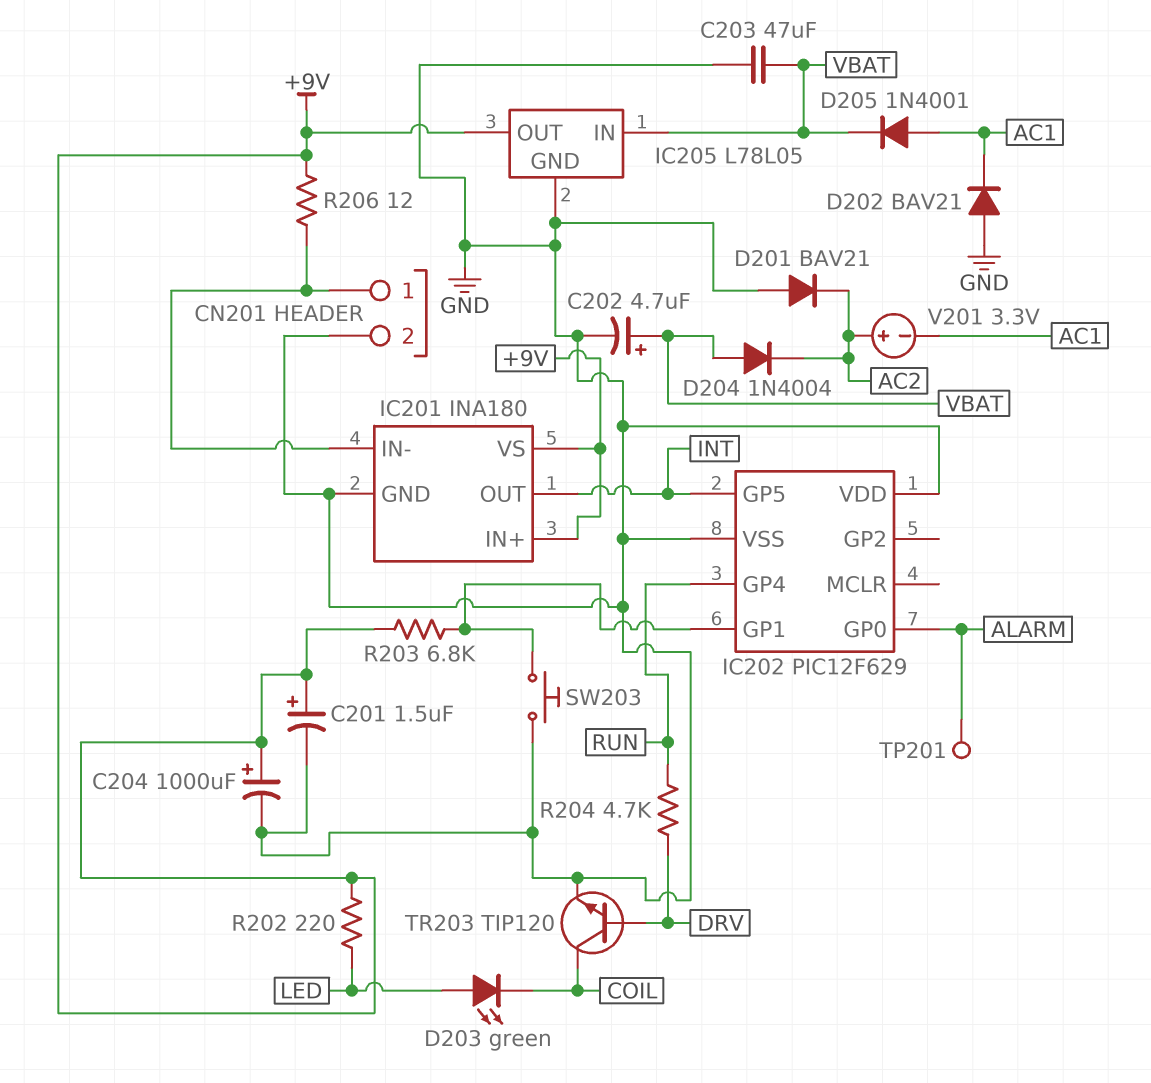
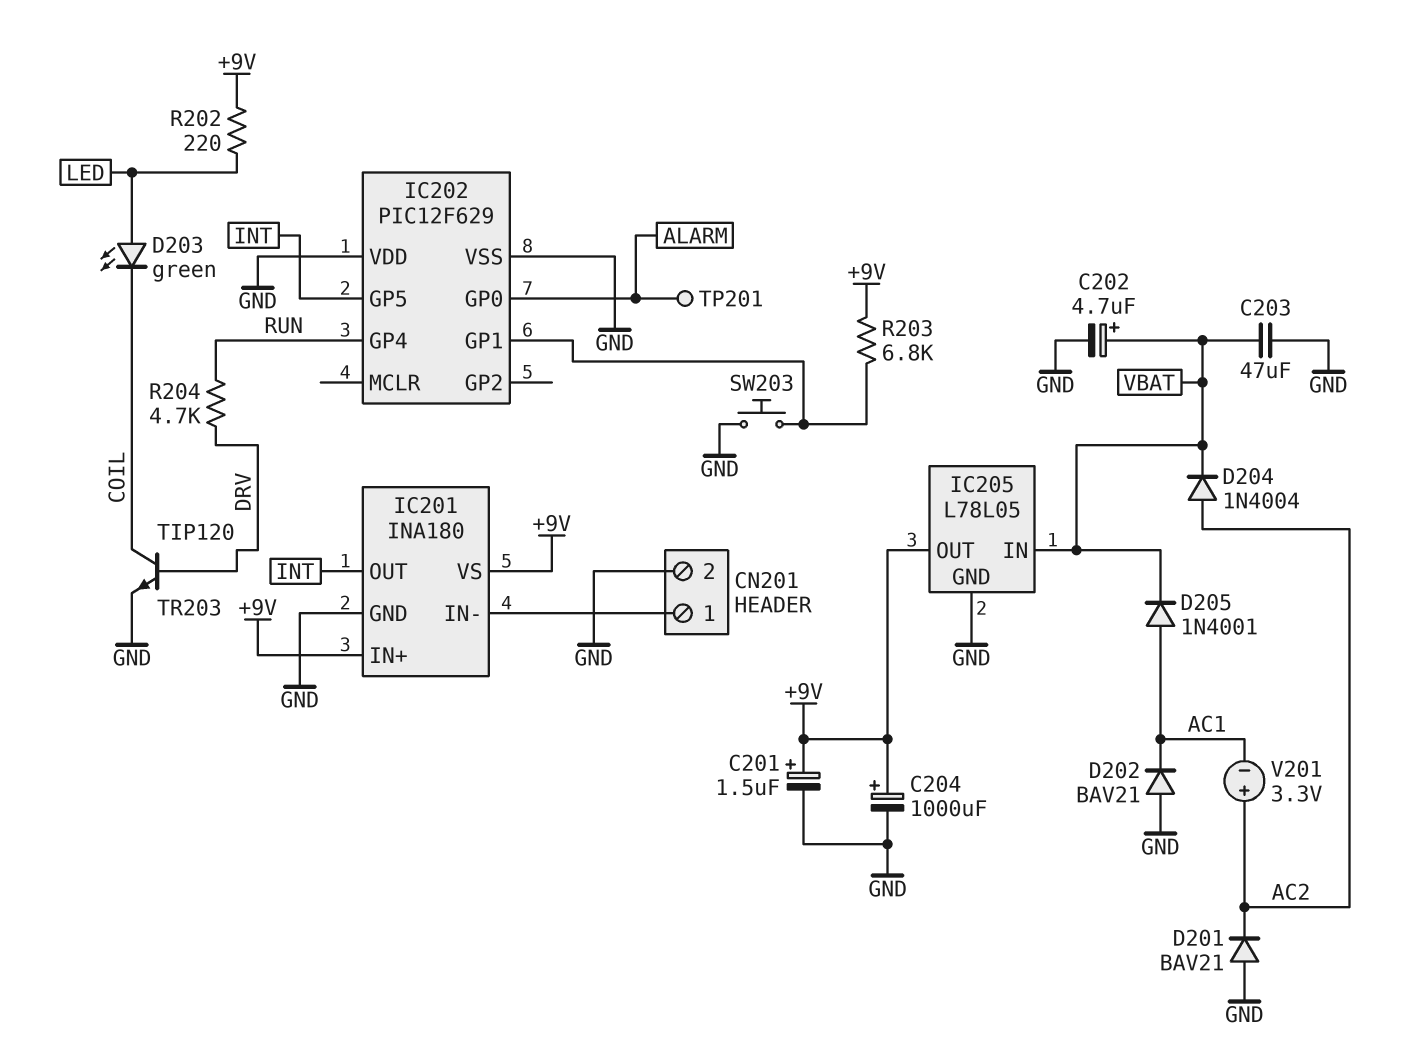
D204: diode 1N4004 (A VBAT, K AC2) -> diode 1N4004 (A AC2, K VBAT)
R206: 12 (+9V, CN201/1) -> none

